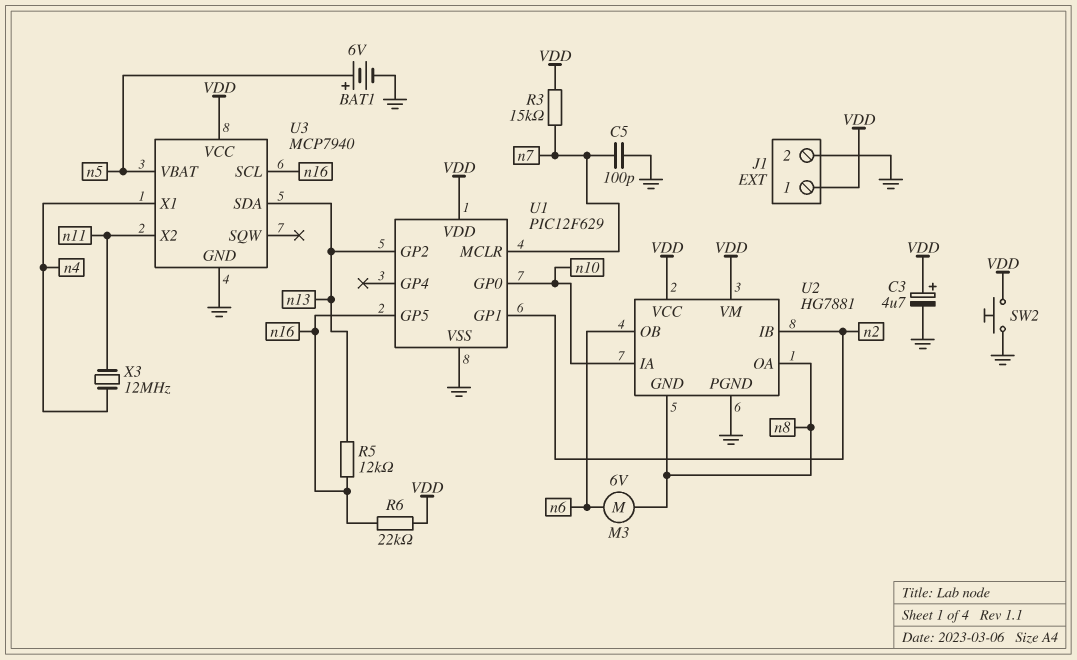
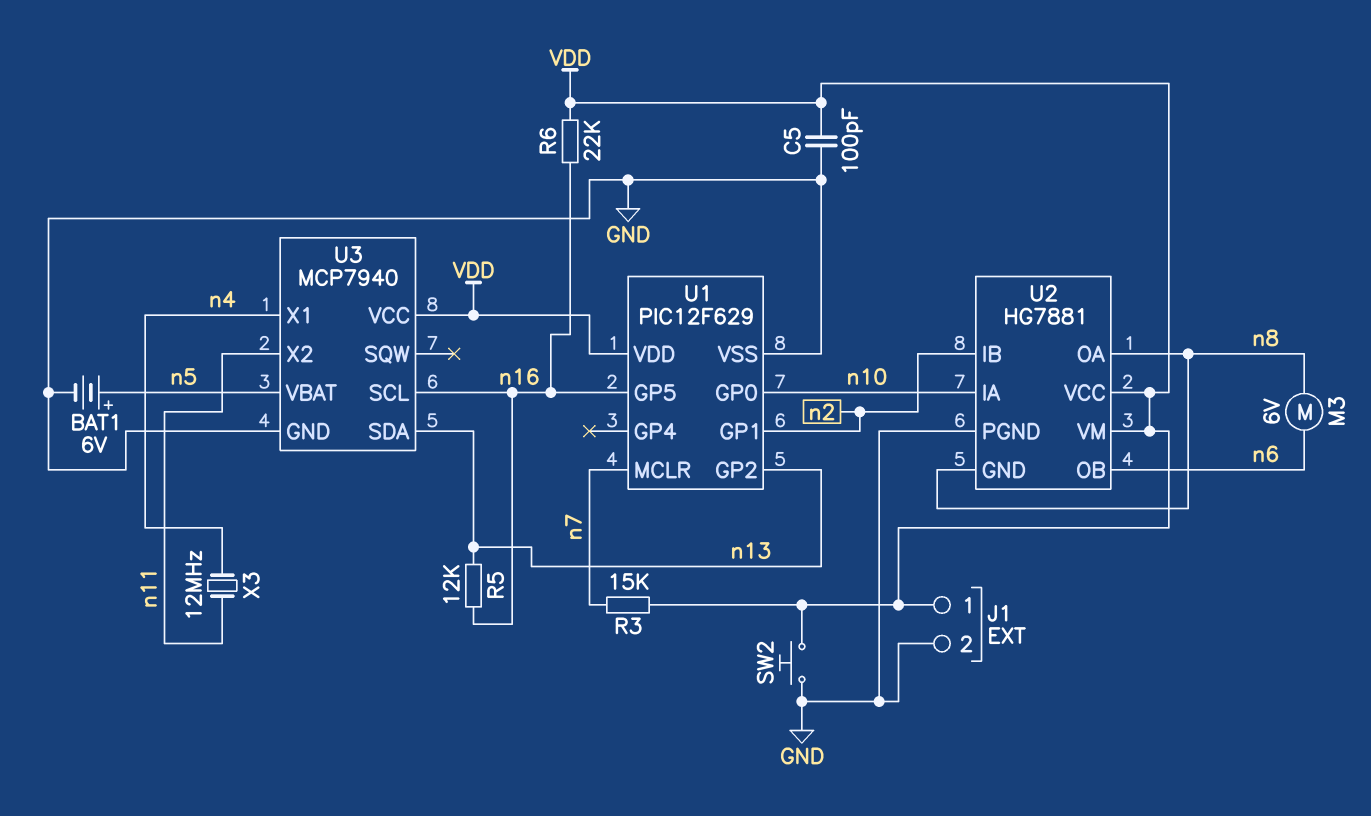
C3: 4.7uF (plus VDD, minus GND) -> none
C5: 100pF (GND, n7) -> 100pF (GND, VDD)

